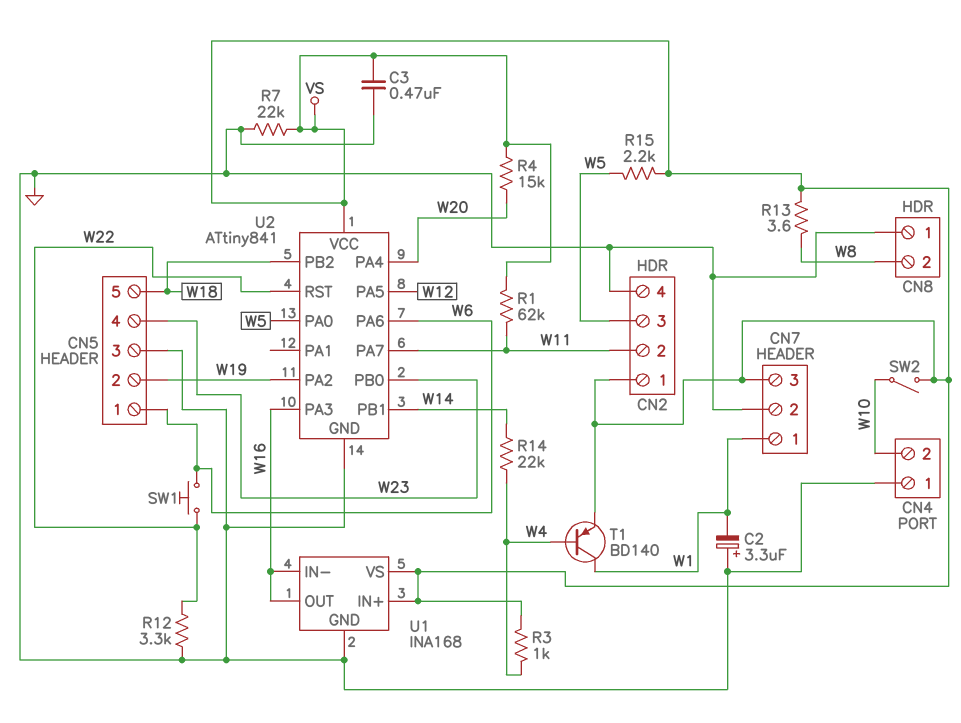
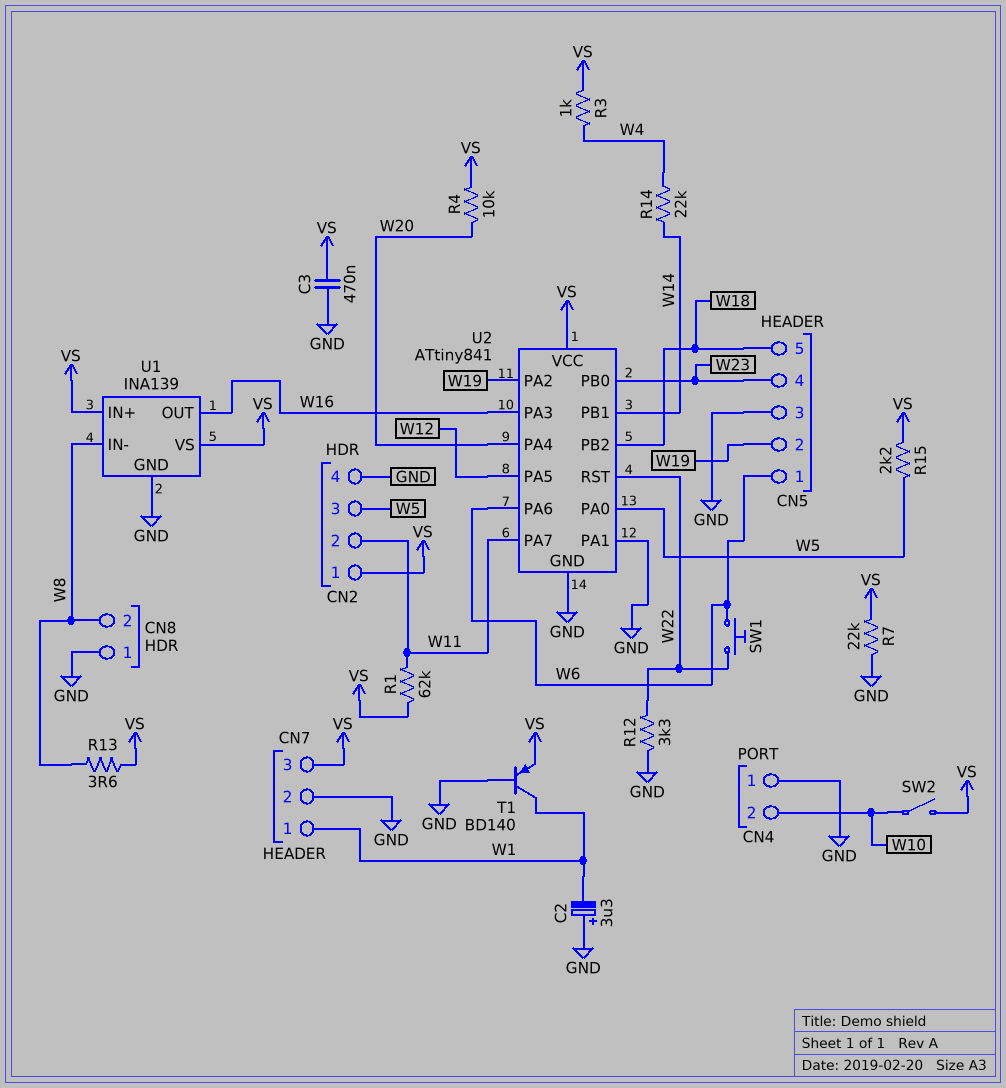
R4: 15k (VS, W20) -> 10k (VS, W20)
T1: PNP BD140 (B W4, C W1, E VS) -> PNP BD140 (B GND, C W1, E VS)
U1: INA168 -> INA139
U1 pin IN-: W16 -> W8
U2 pin PA1: none -> GND

